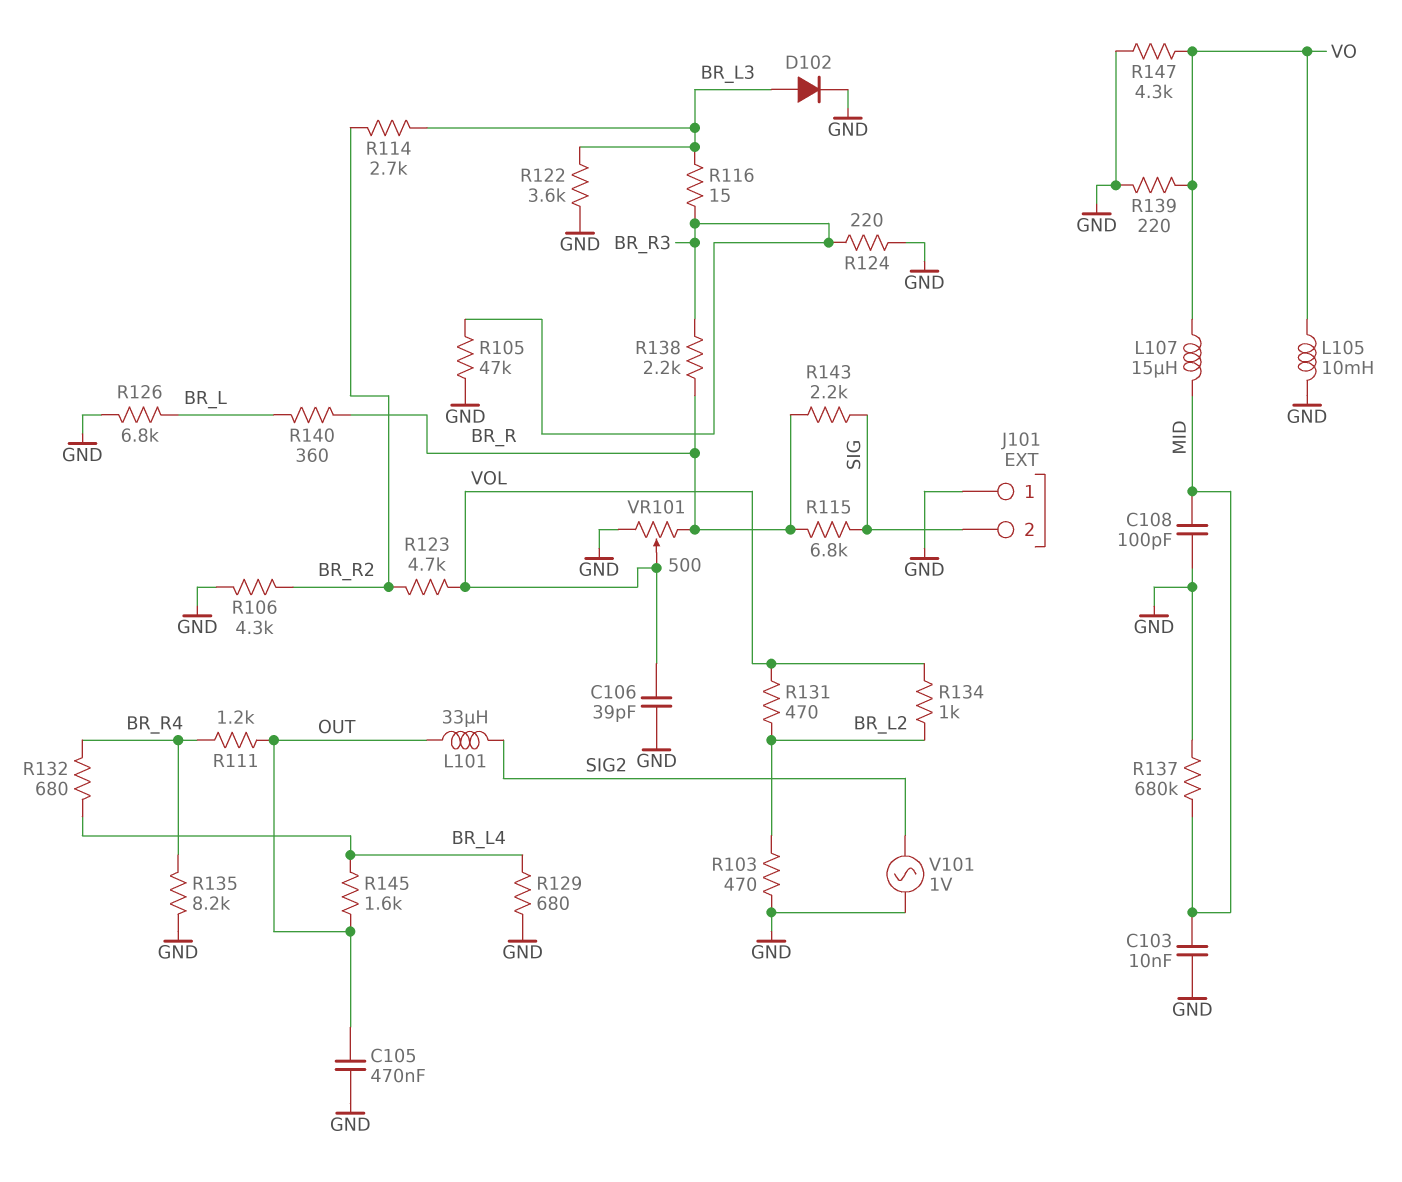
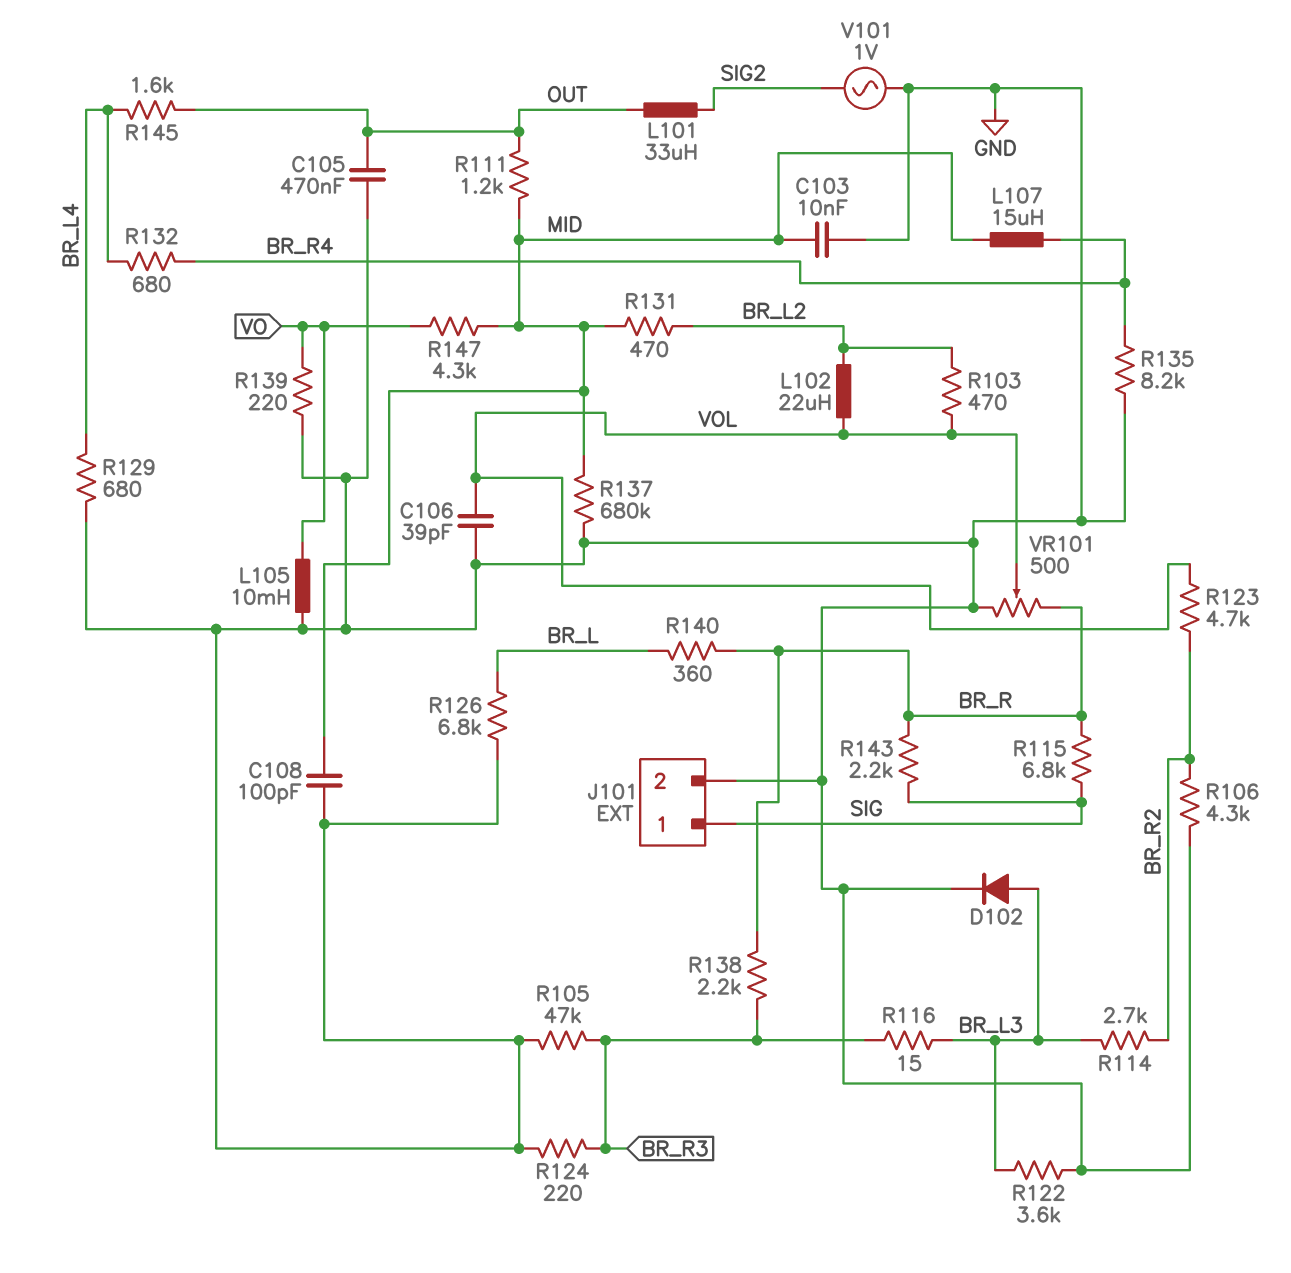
J101 pin 1: GND -> SIG
J101 pin 2: SIG -> GND
L102: none -> 22uH (BR_L2, VOL)
L107: 15uH (MID, VO) -> 15uH (BR_R4, MID)
R103: 470 (BR_L2, GND) -> 470 (BR_L2, VOL)
R111: 1.2k (BR_R4, OUT) -> 1.2k (MID, OUT)
R131: 470 (BR_L2, VOL) -> 470 (BR_L2, MID)
R134: 1k (BR_L2, VOL) -> none
R147: 4.3k (GND, VO) -> 4.3k (MID, VO)

